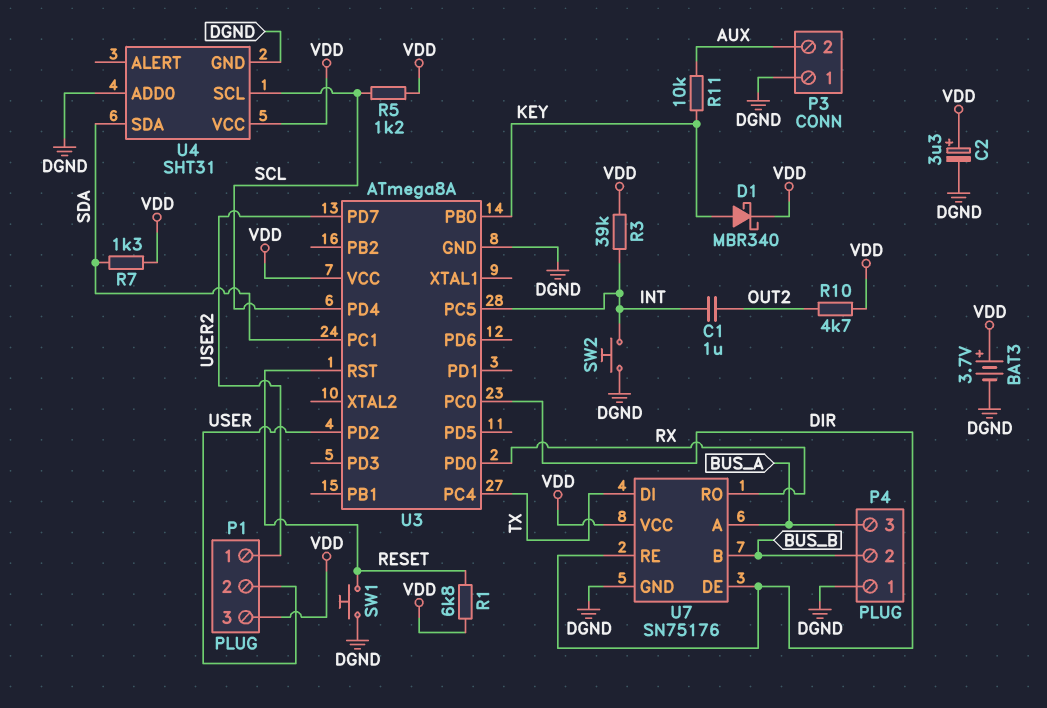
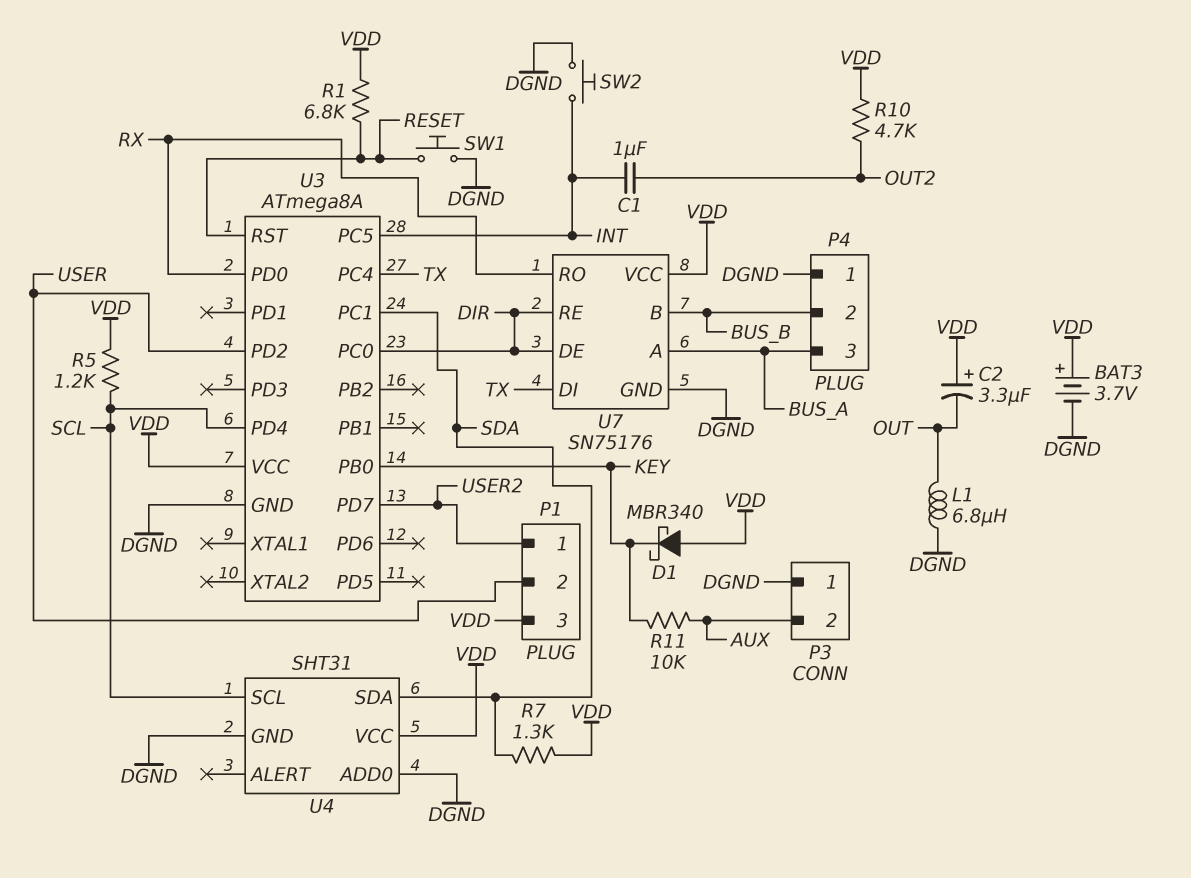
C2: 3.3uF (plus VDD, minus DGND) -> 3.3uF (plus VDD, minus OUT)
D1: schottky MBR340 (A KEY, K VDD) -> schottky MBR340 (A VDD, K KEY)
L1: none -> 6.8uH (DGND, OUT)
R3: 39k (INT, VDD) -> none

